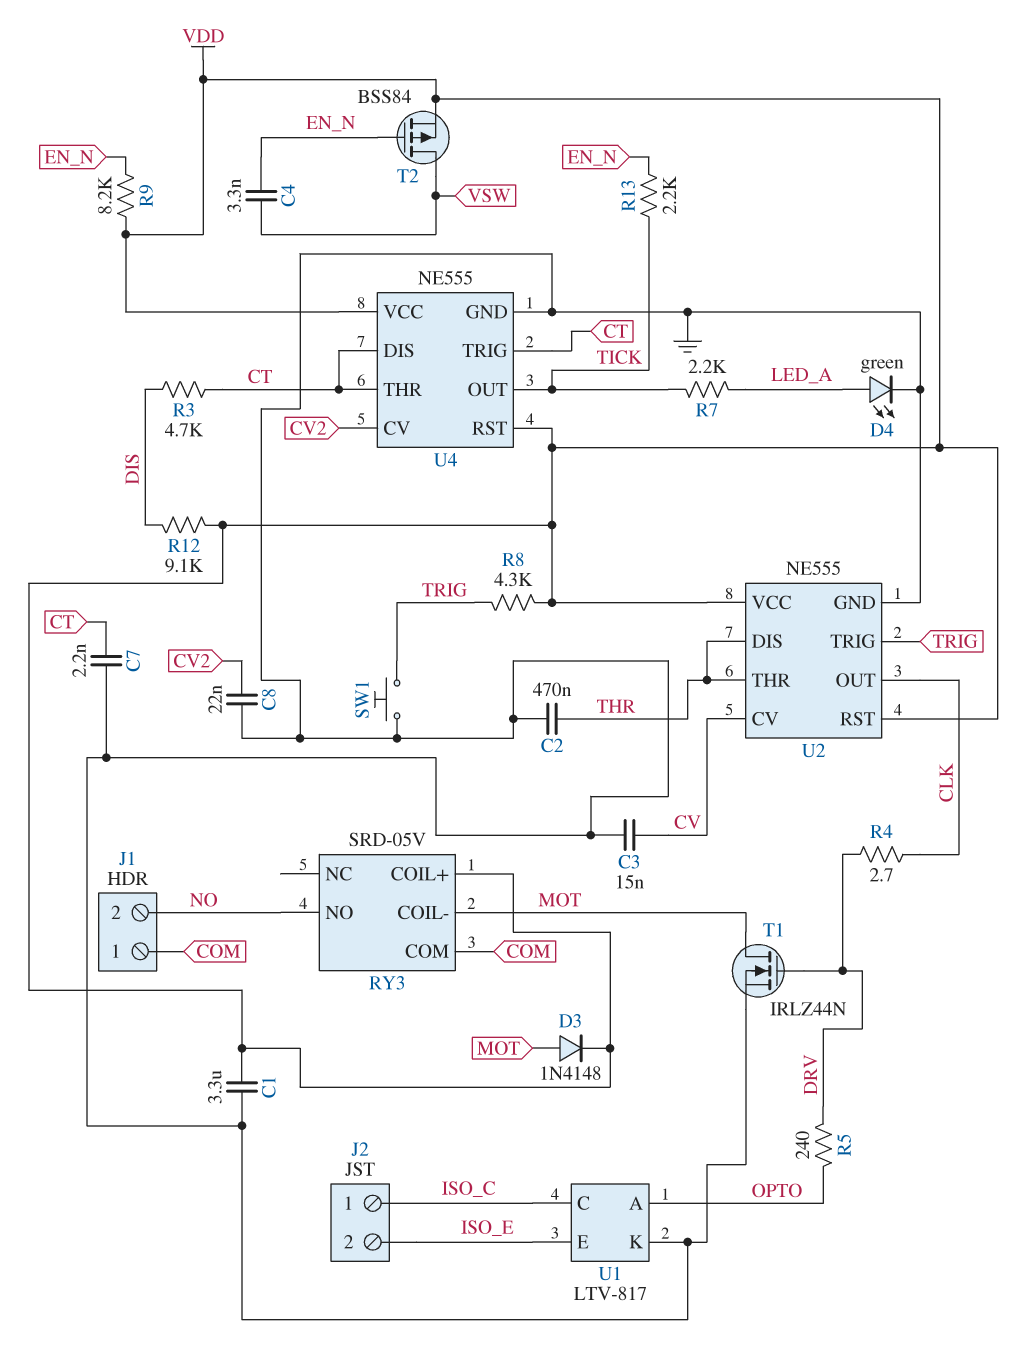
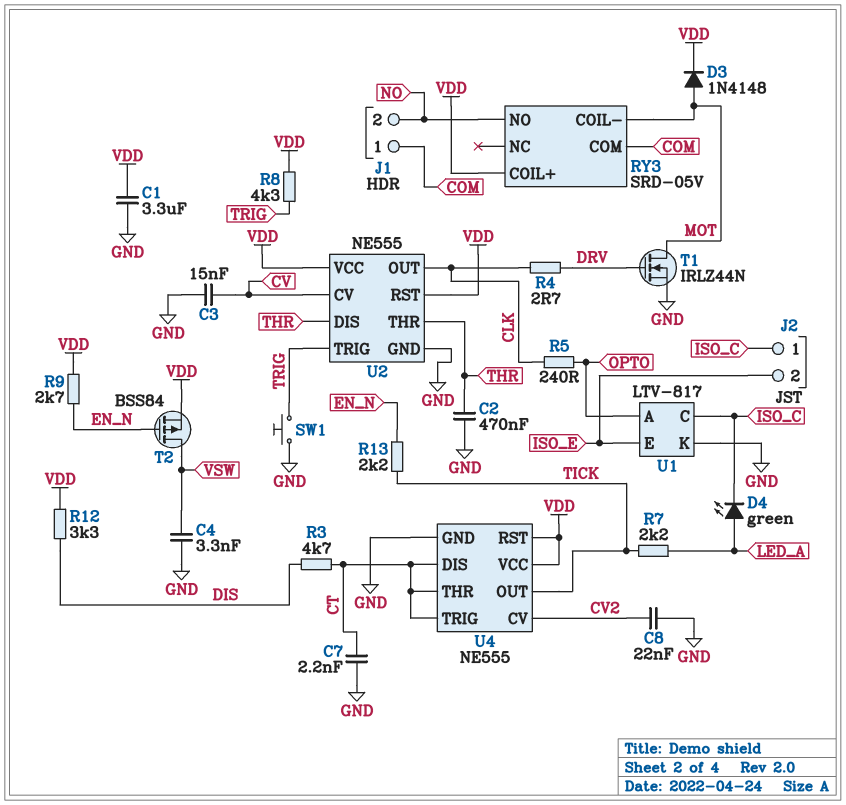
C4: 3.3nF (EN_N, VSW) -> 3.3nF (GND, VSW)
D4: LED green (A LED_A, K GND) -> LED green (A LED_A, K ISO_C)
R5: 240 (DRV, OPTO) -> 240 (CLK, OPTO)
R9: 8.2k (EN_N, VDD) -> 2.7k (EN_N, VDD)
R12: 9.1k (DIS, VDD) -> 3.3k (DIS, VDD)

